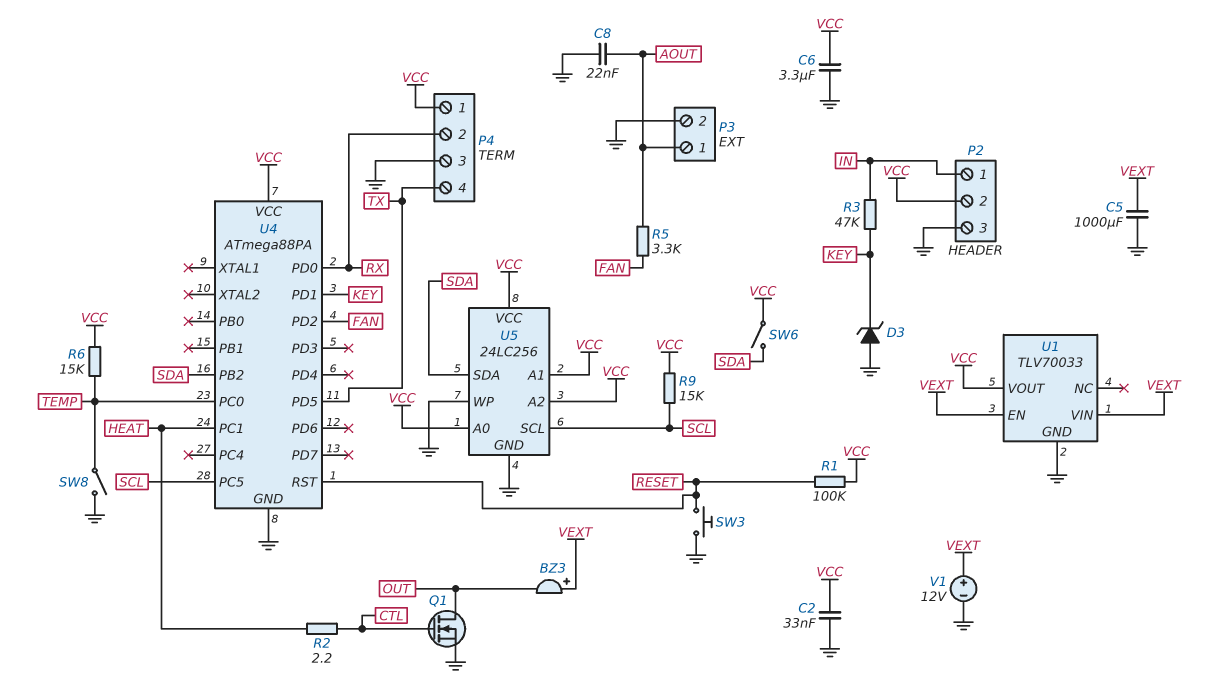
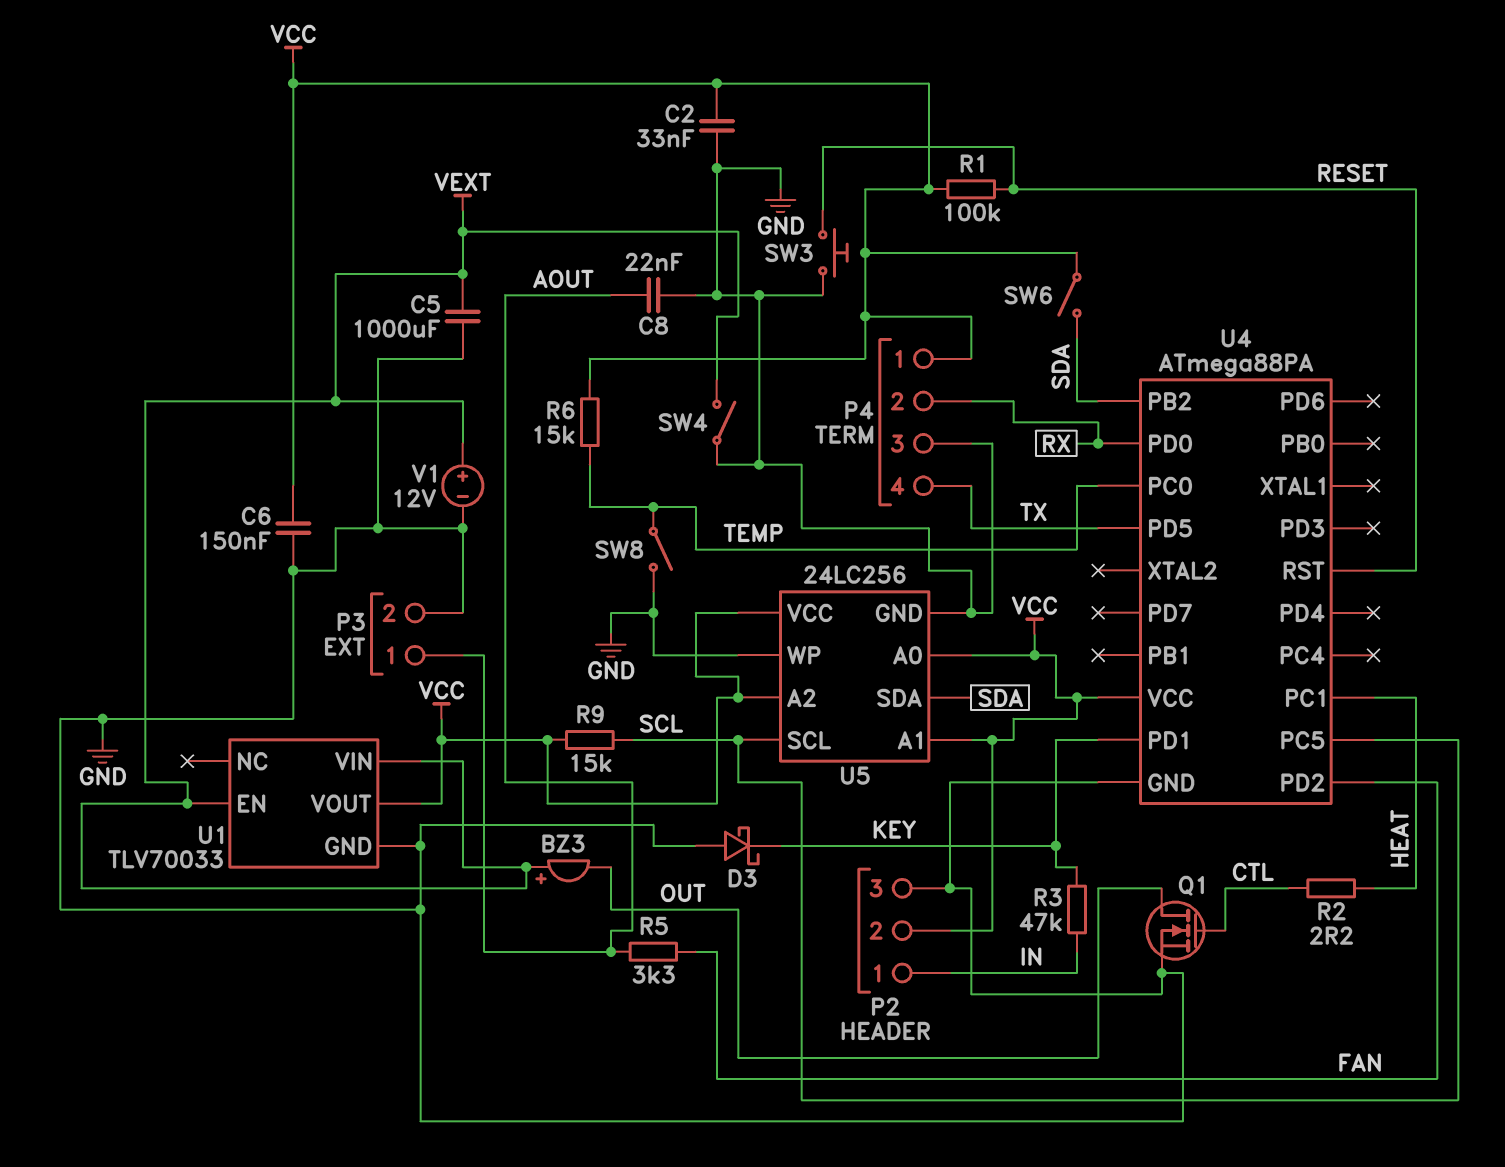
C6: 3.3uF (GND, VCC) -> 150nF (GND, VCC)
D3: zener (A GND, K KEY) -> schottky (A GND, K KEY)
SW4: none -> switch (GND, VEXT)

